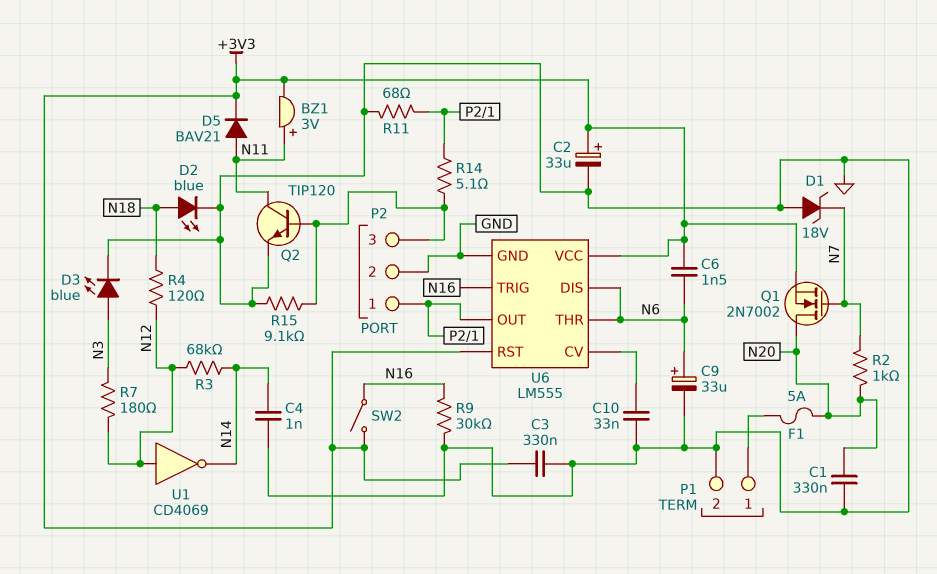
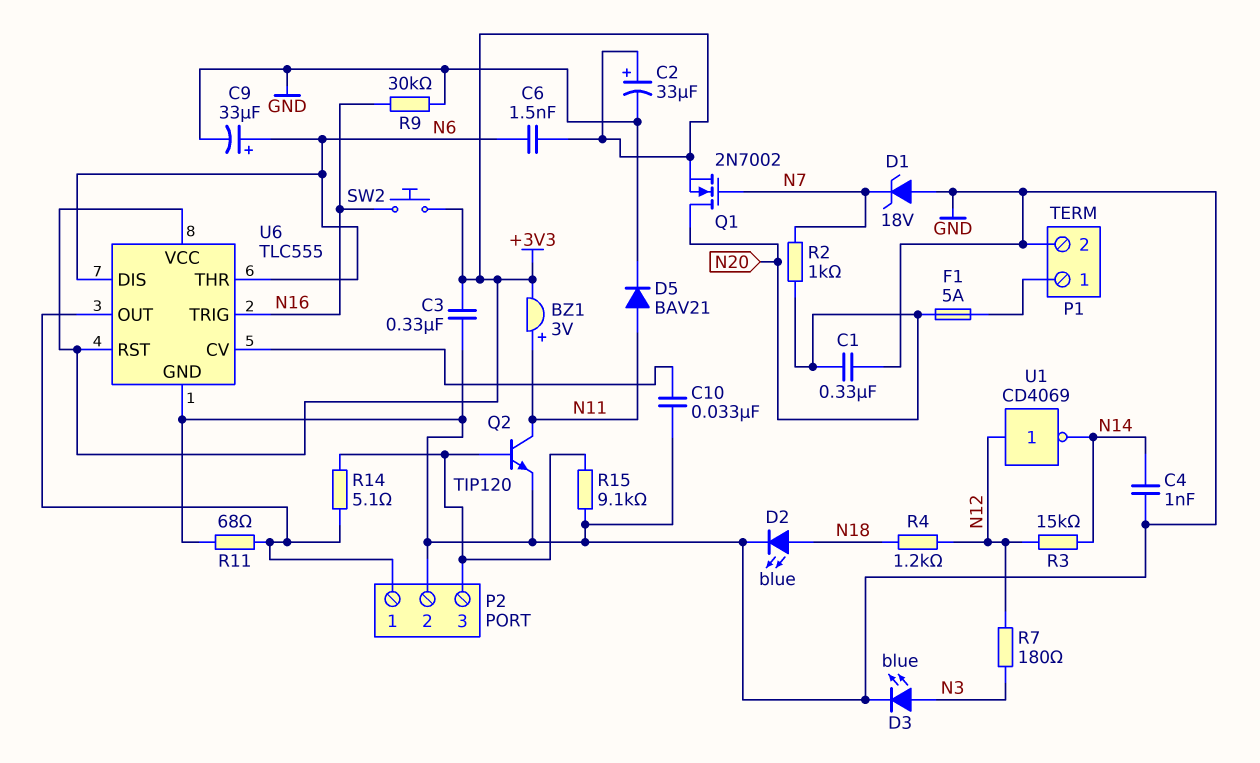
D5: diode BAV21 (A N11, K +3V3) -> diode BAV21 (A N11, K GND)
R3: 68k (N12, N14) -> 15k (N12, N14)
R4: 120 (N12, N18) -> 1.2k (N12, N18)
SW2: switch (+3V3, N16) -> button (+3V3, N16)
U6: LM555 -> TLC555

